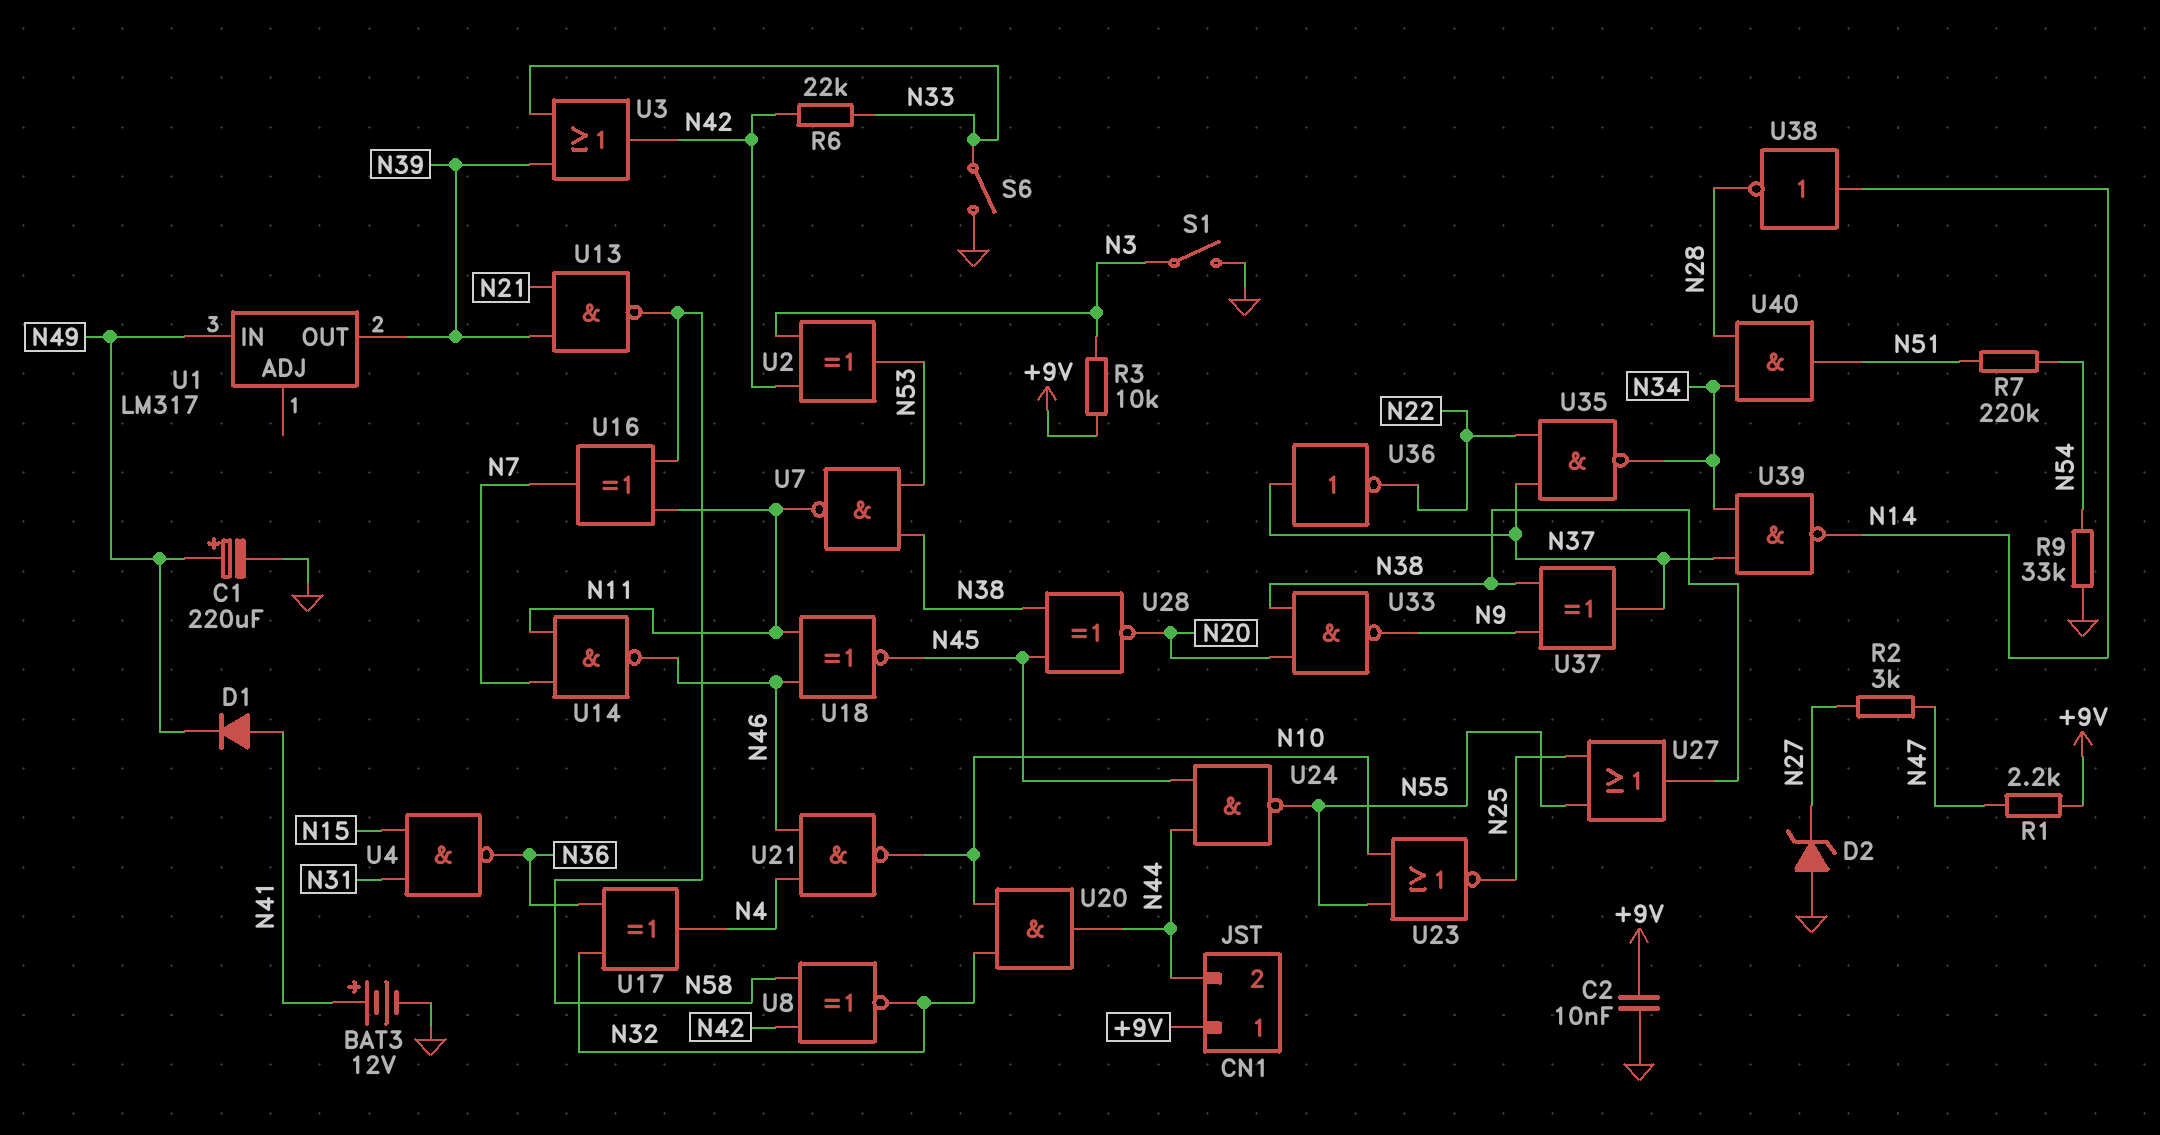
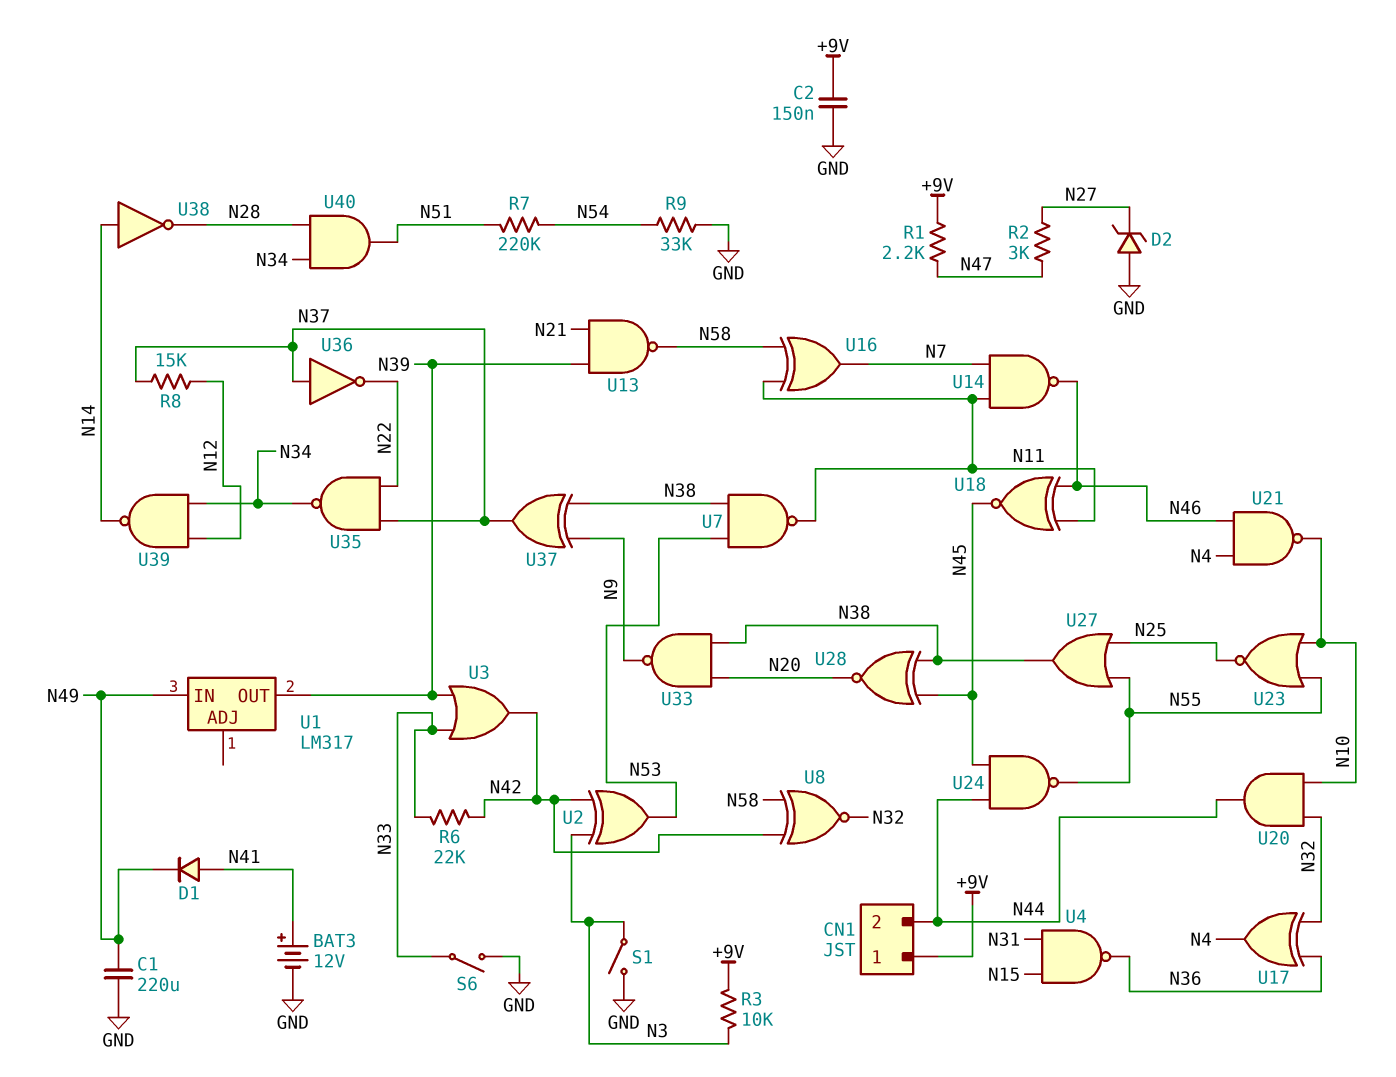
C1: 220uF (plus N49, minus GND) -> 220uF (GND, N49)
C2: 10nF (+9V, GND) -> 150nF (+9V, GND)
R8: none -> 15k (N12, N37)
U39: NAND (in N34, in N37, out N14) -> NAND (in N12, in N34, out N14)

